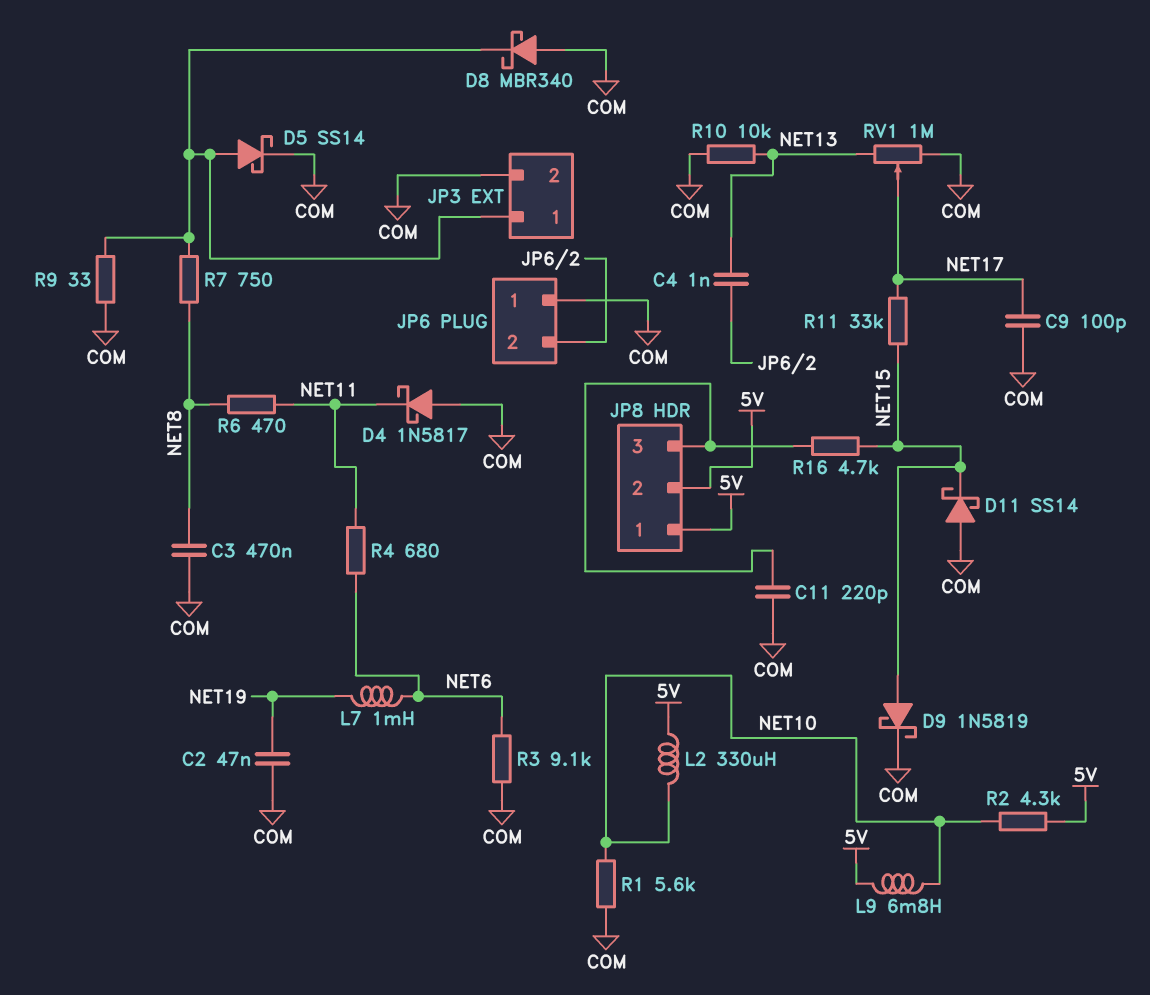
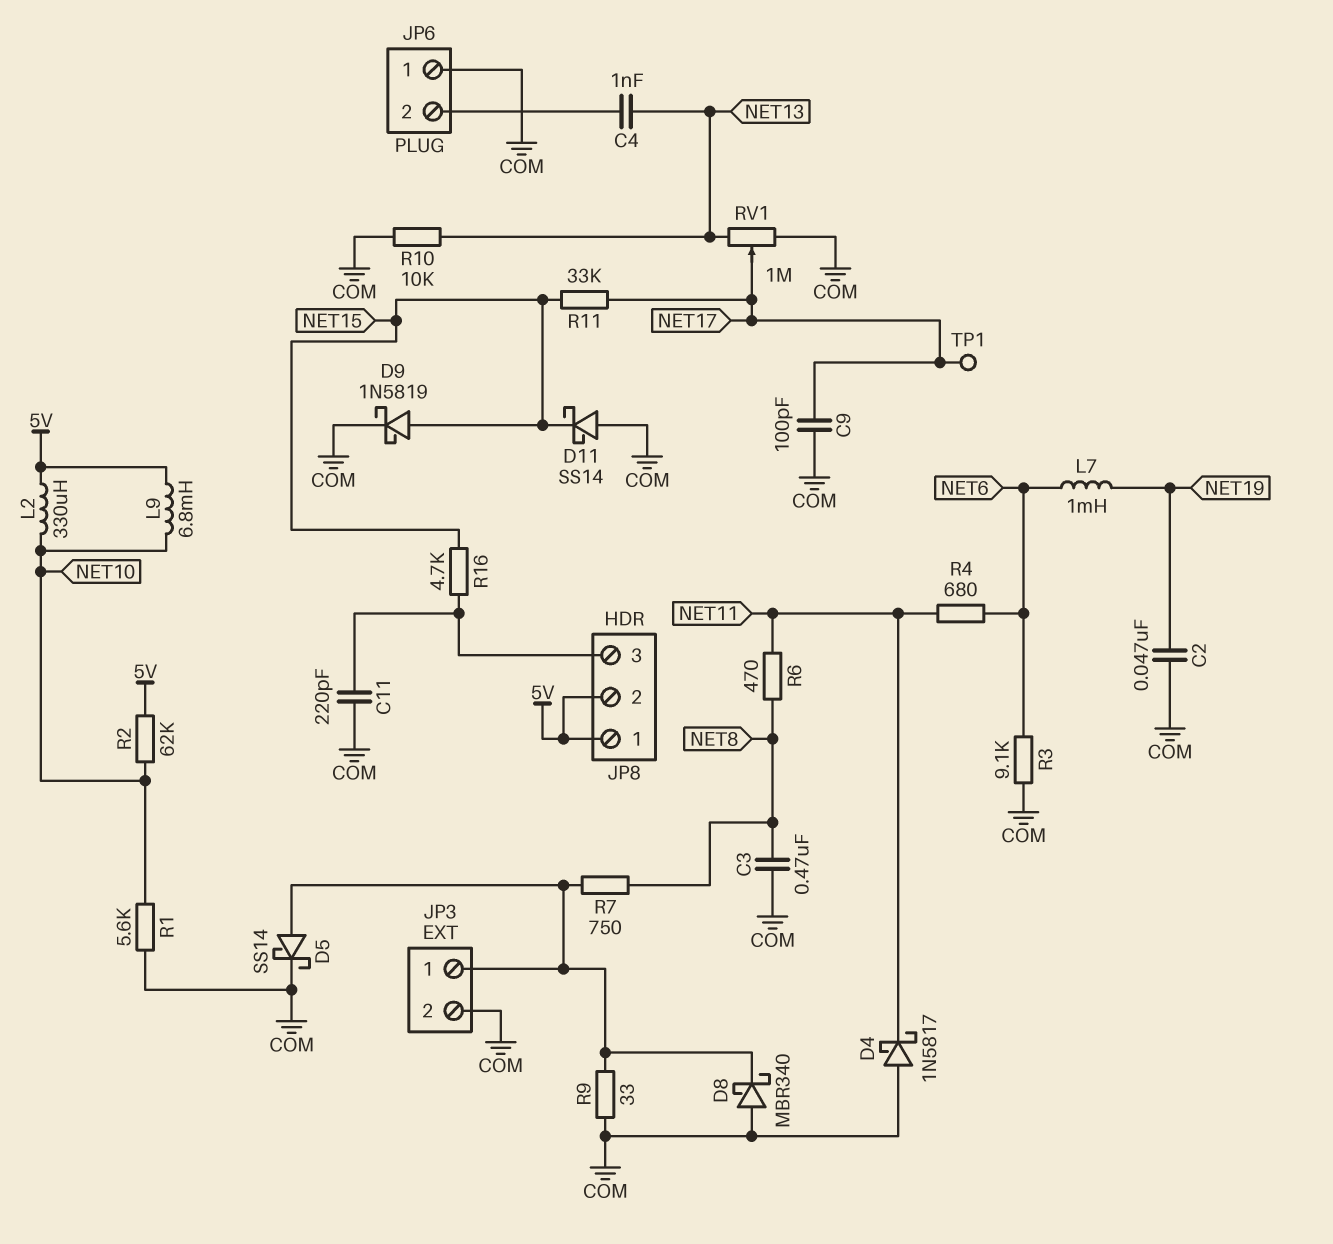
R2: 4.3k (5V, NET10) -> 62k (5V, NET10)
TP1: none -> test point (NET17)

